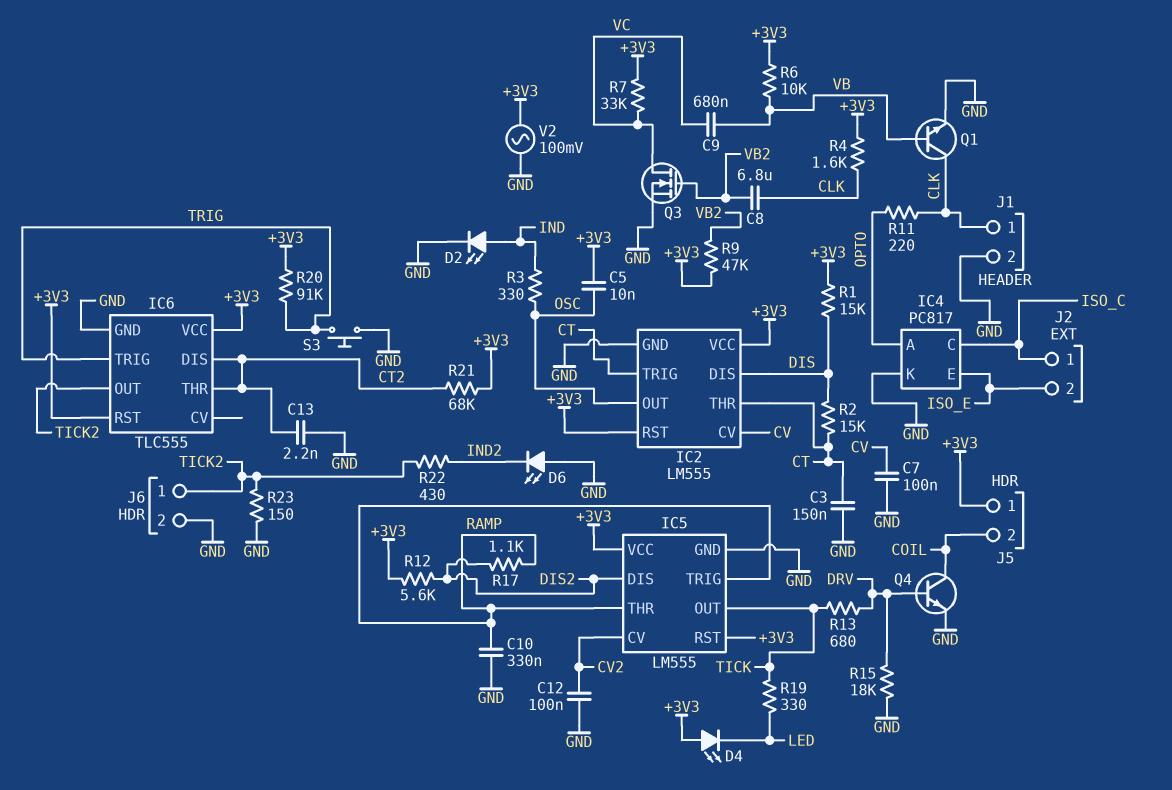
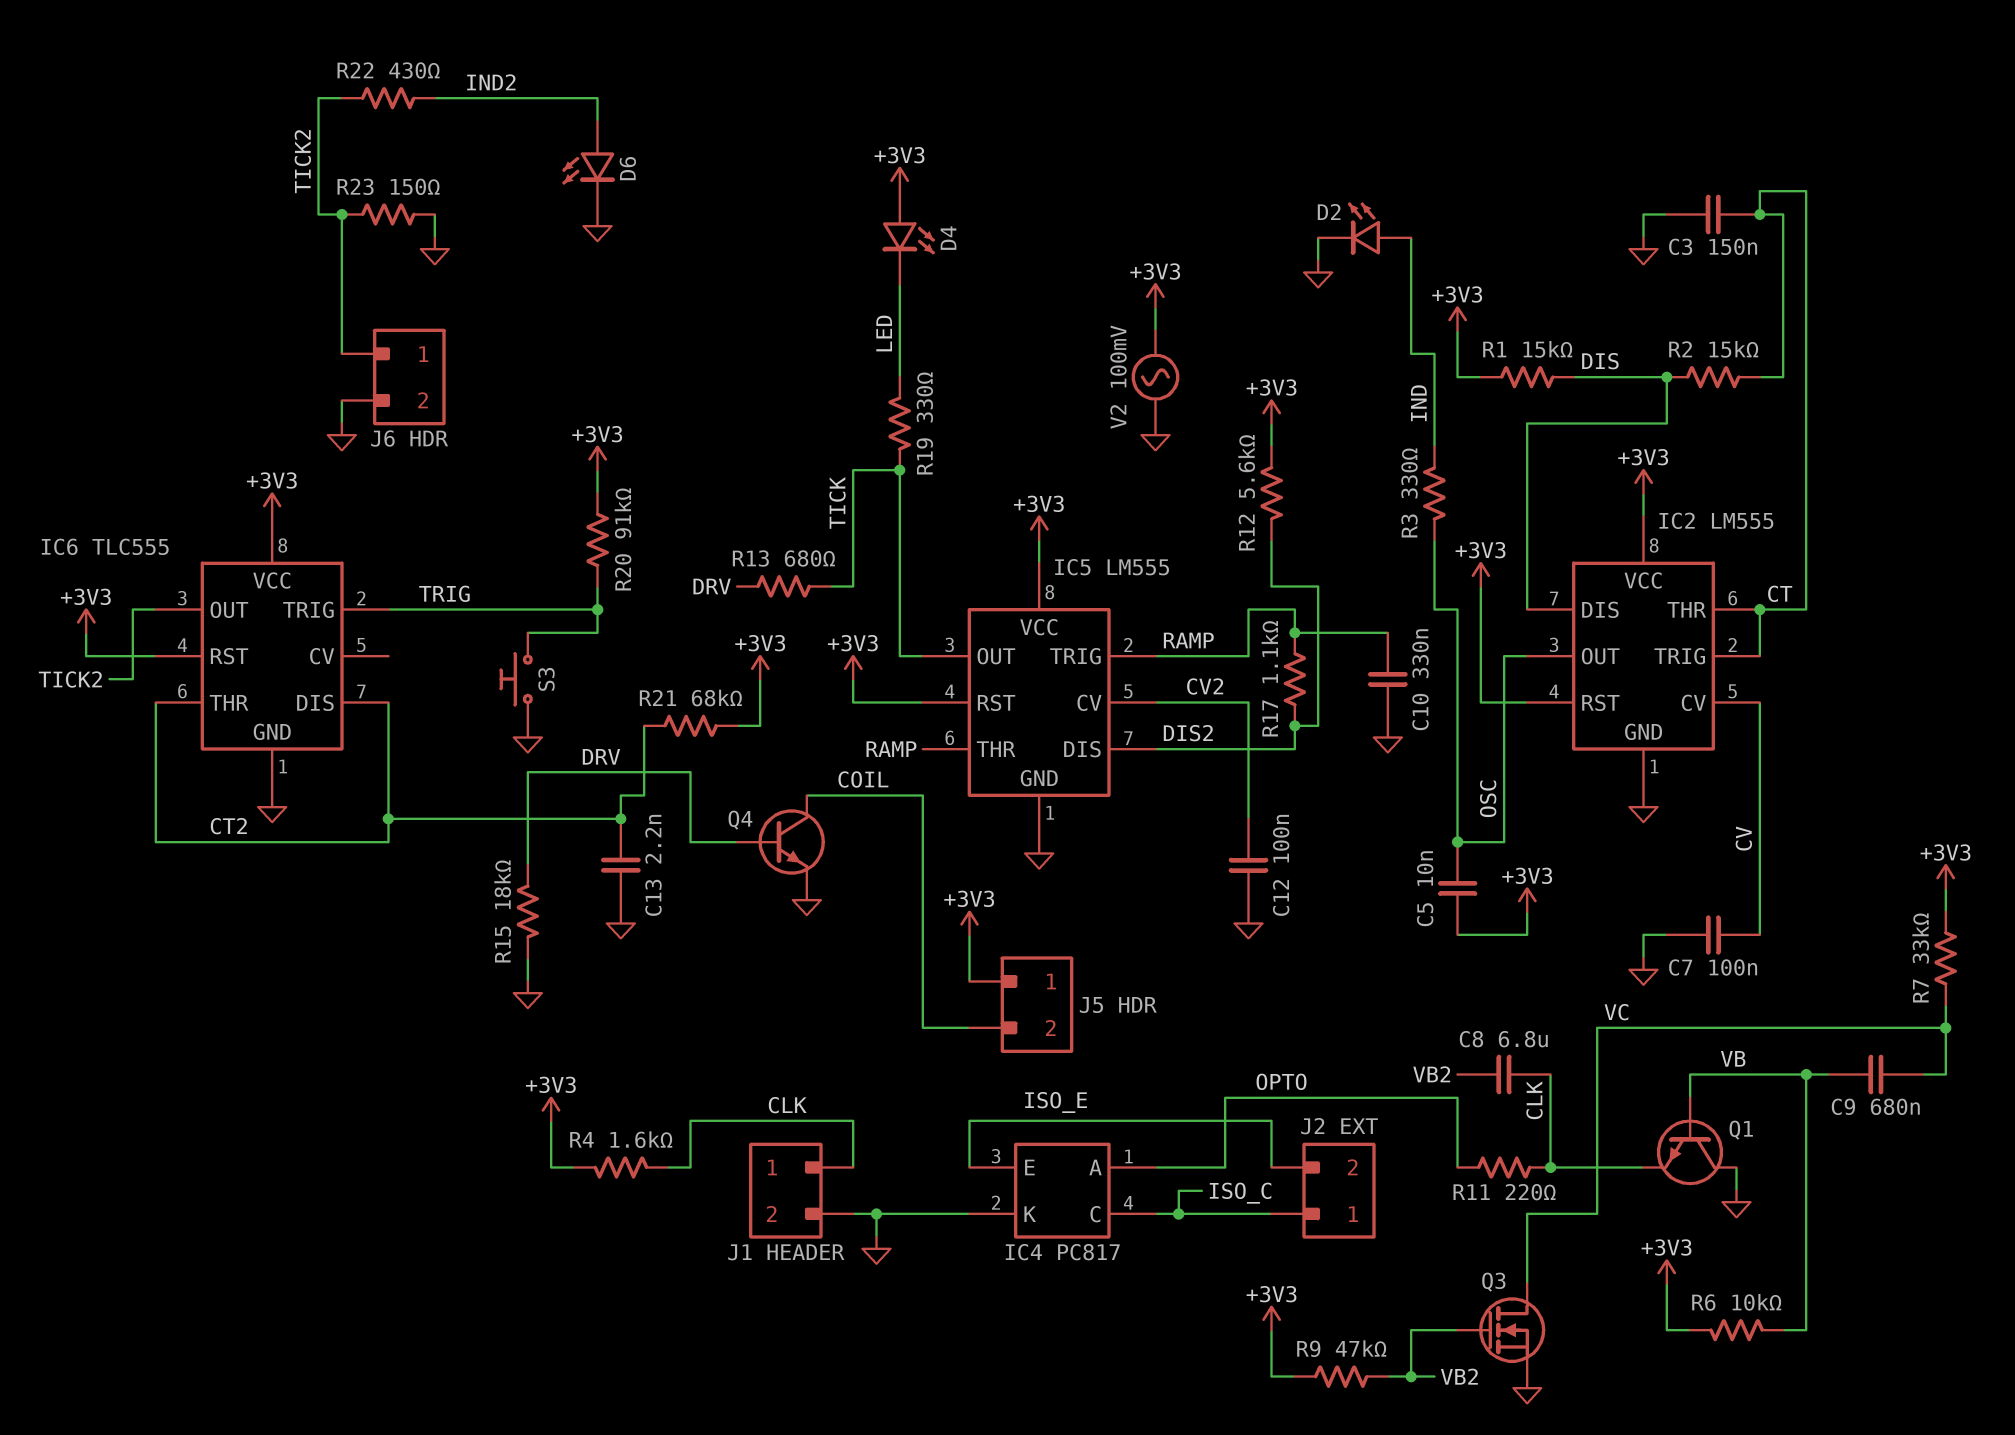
D6: LED (A GND, K IND2) -> LED (A IND2, K GND)
Q1: NPN (B VB, C CLK, E GND) -> NPN (B VB, C GND, E CLK)

